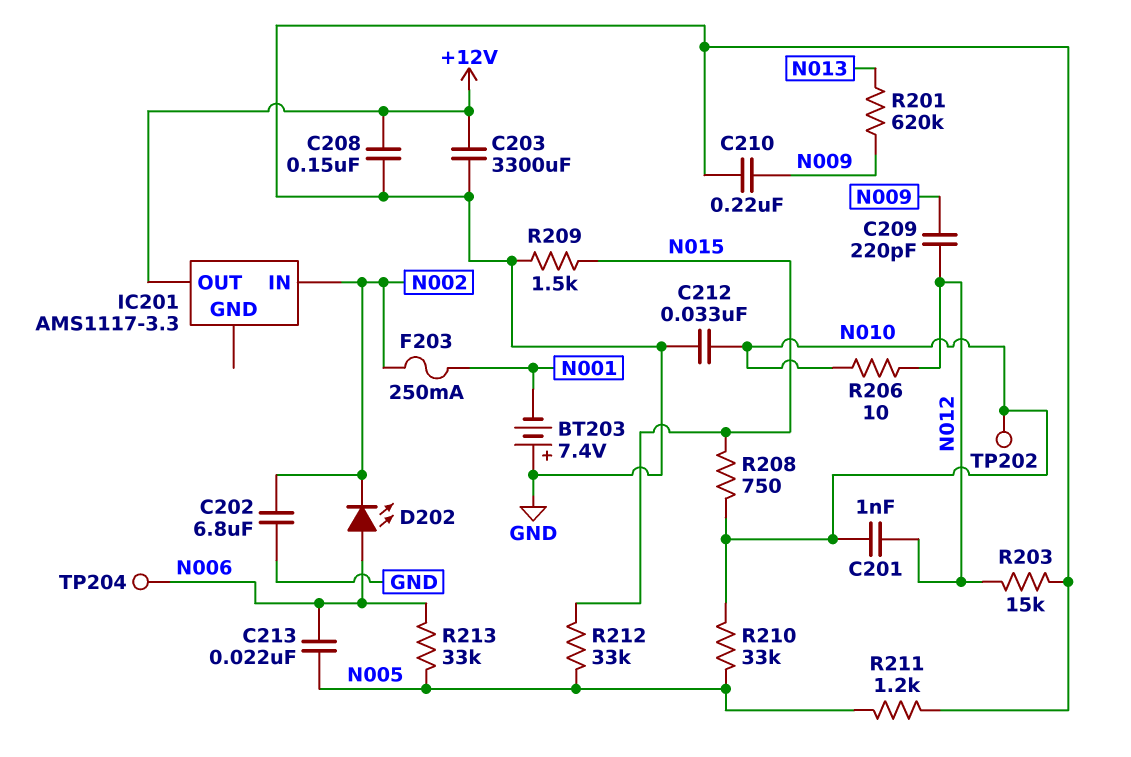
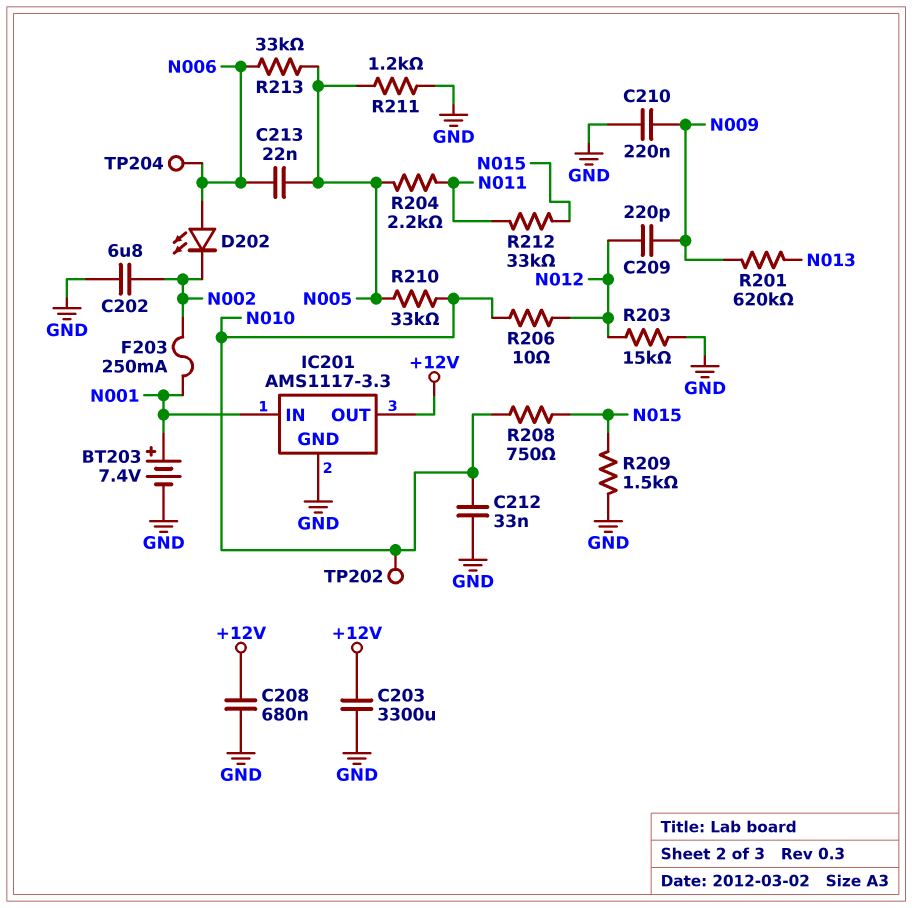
BT203: 7.4V (plus GND, minus N001) -> 7.4V (plus N001, minus GND)
C201: 1nF (N010, N012) -> none
C208: 150nF (+12V, GND) -> 680nF (+12V, GND)
IC201 pin GND: none -> GND
IC201 pin IN: N002 -> N001
R204: none -> 2.2k (N005, N011)
R212: 33k (N005, N015) -> 33k (N011, N015)

